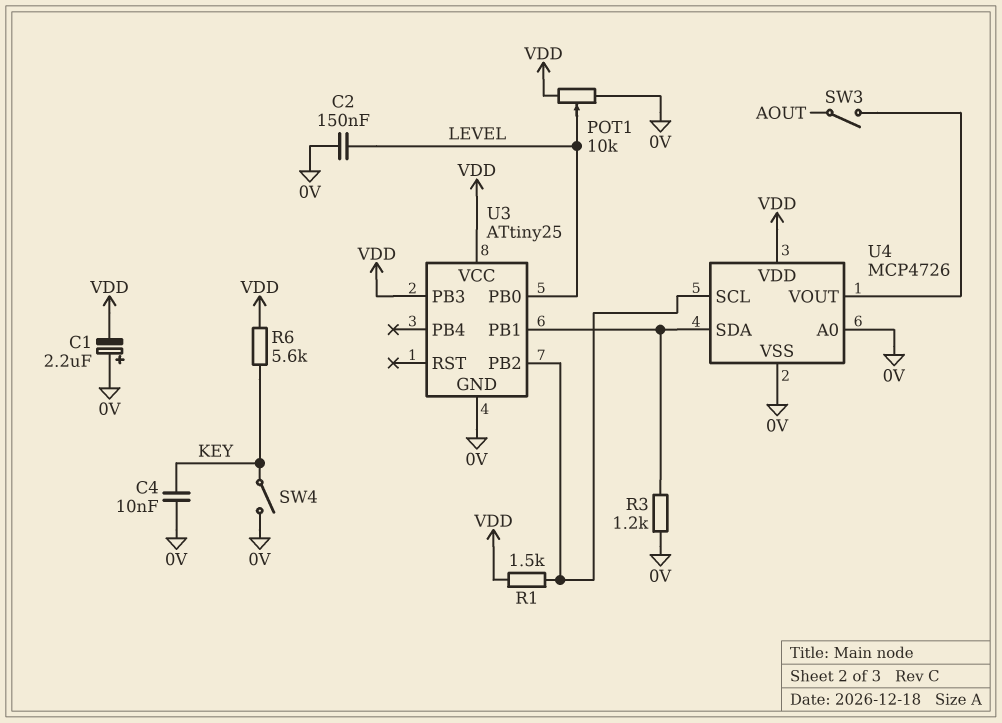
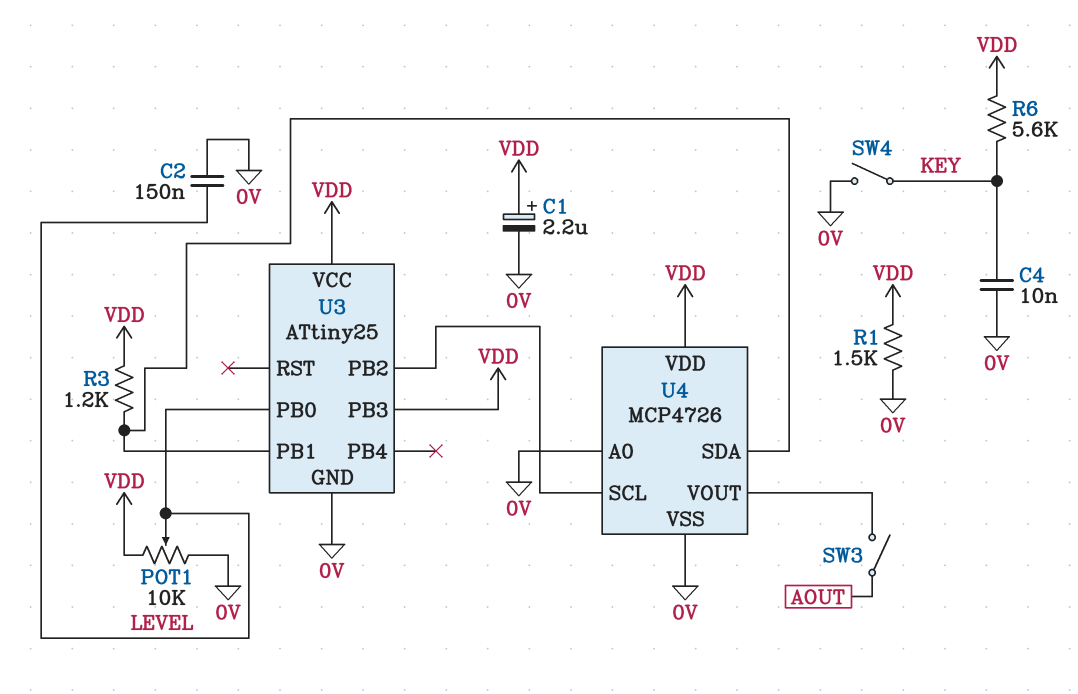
C1: 2.2uF (plus 0V, minus VDD) -> 2.2uF (plus VDD, minus 0V)
R1: 1.5k (U3/PB2, VDD) -> 1.5k (0V, VDD)
R3: 1.2k (0V, U3/PB1) -> 1.2k (U3/PB1, VDD)

